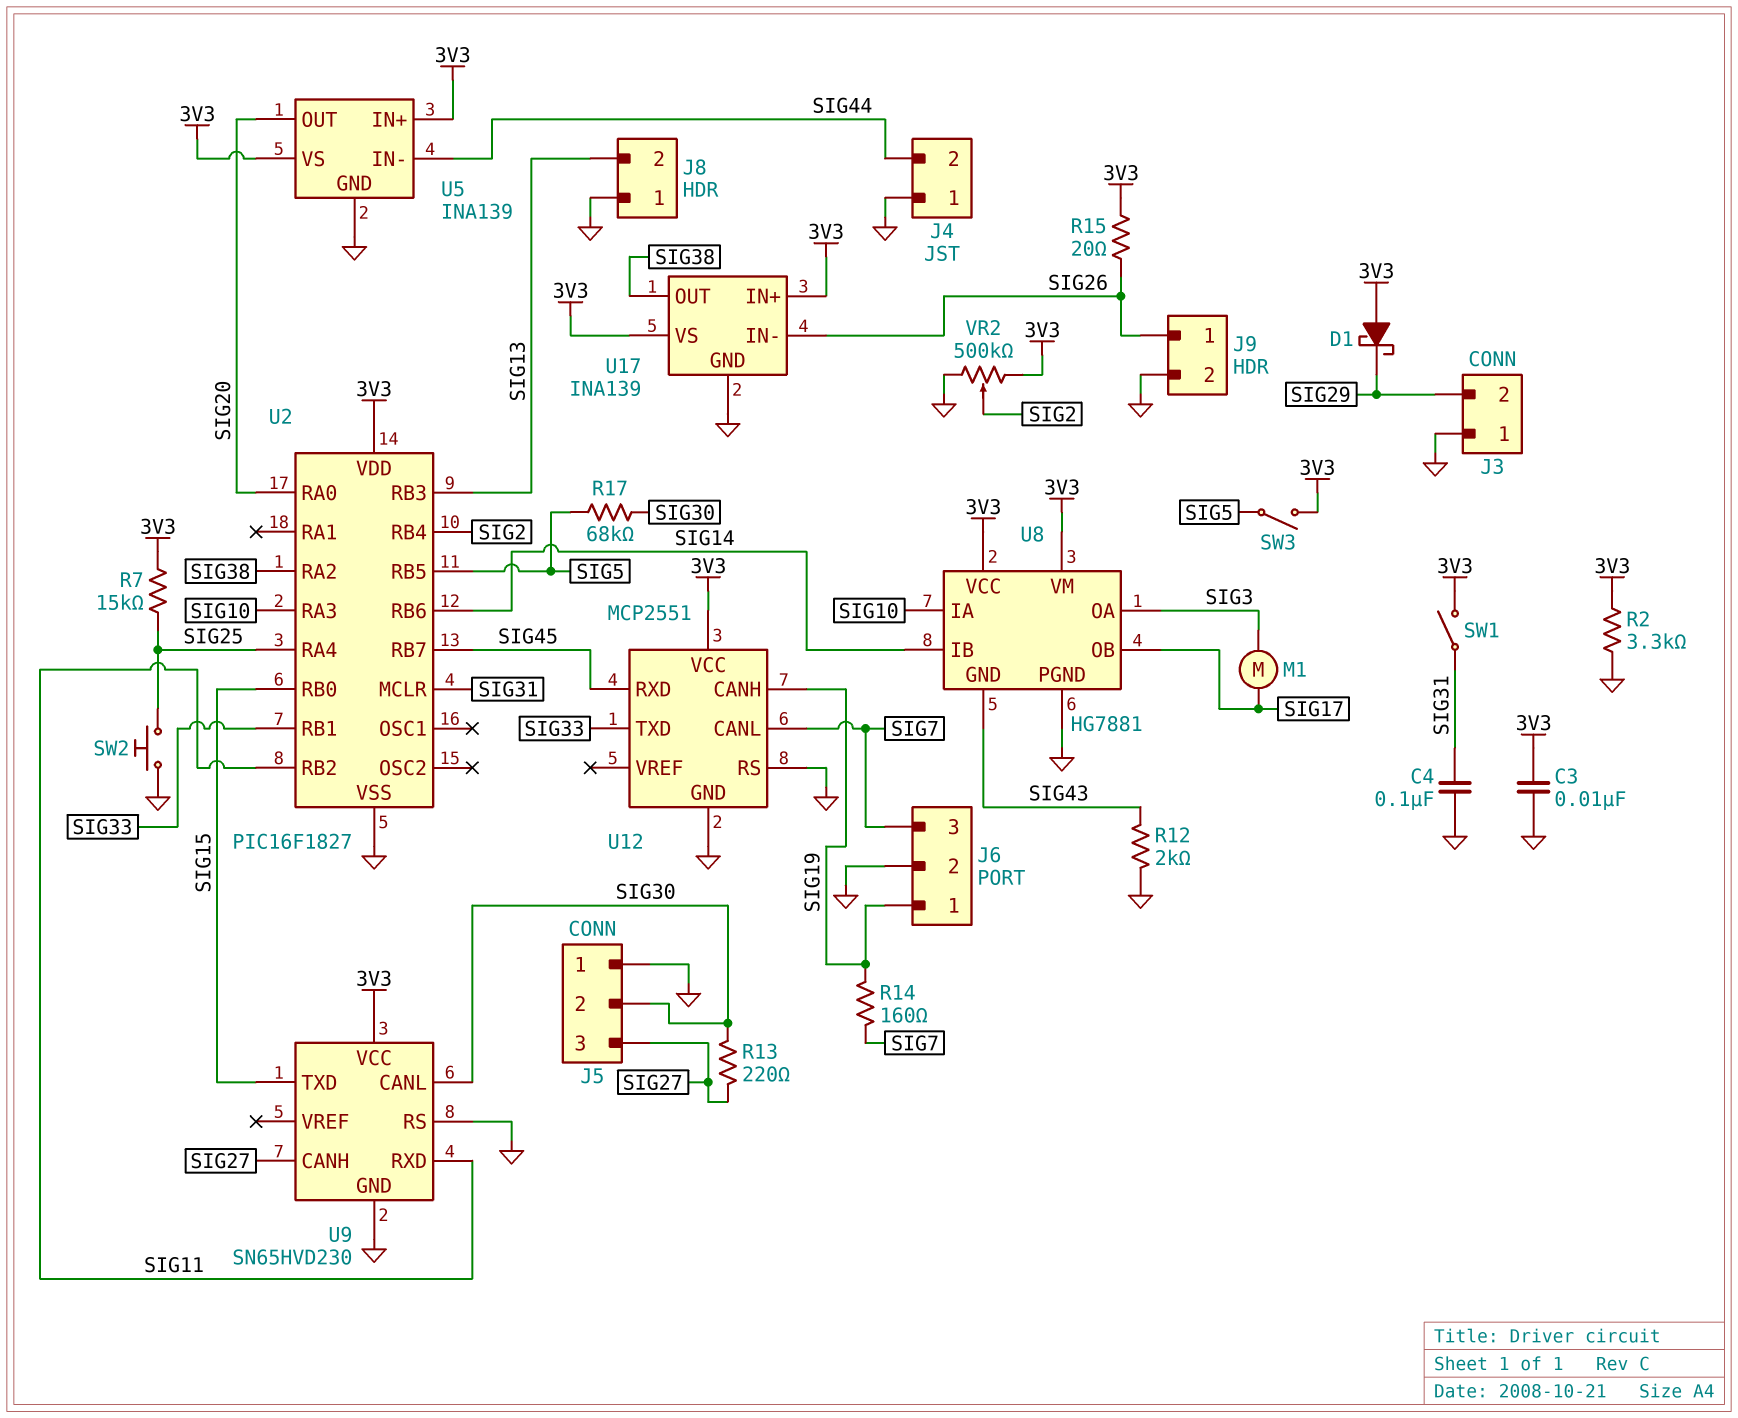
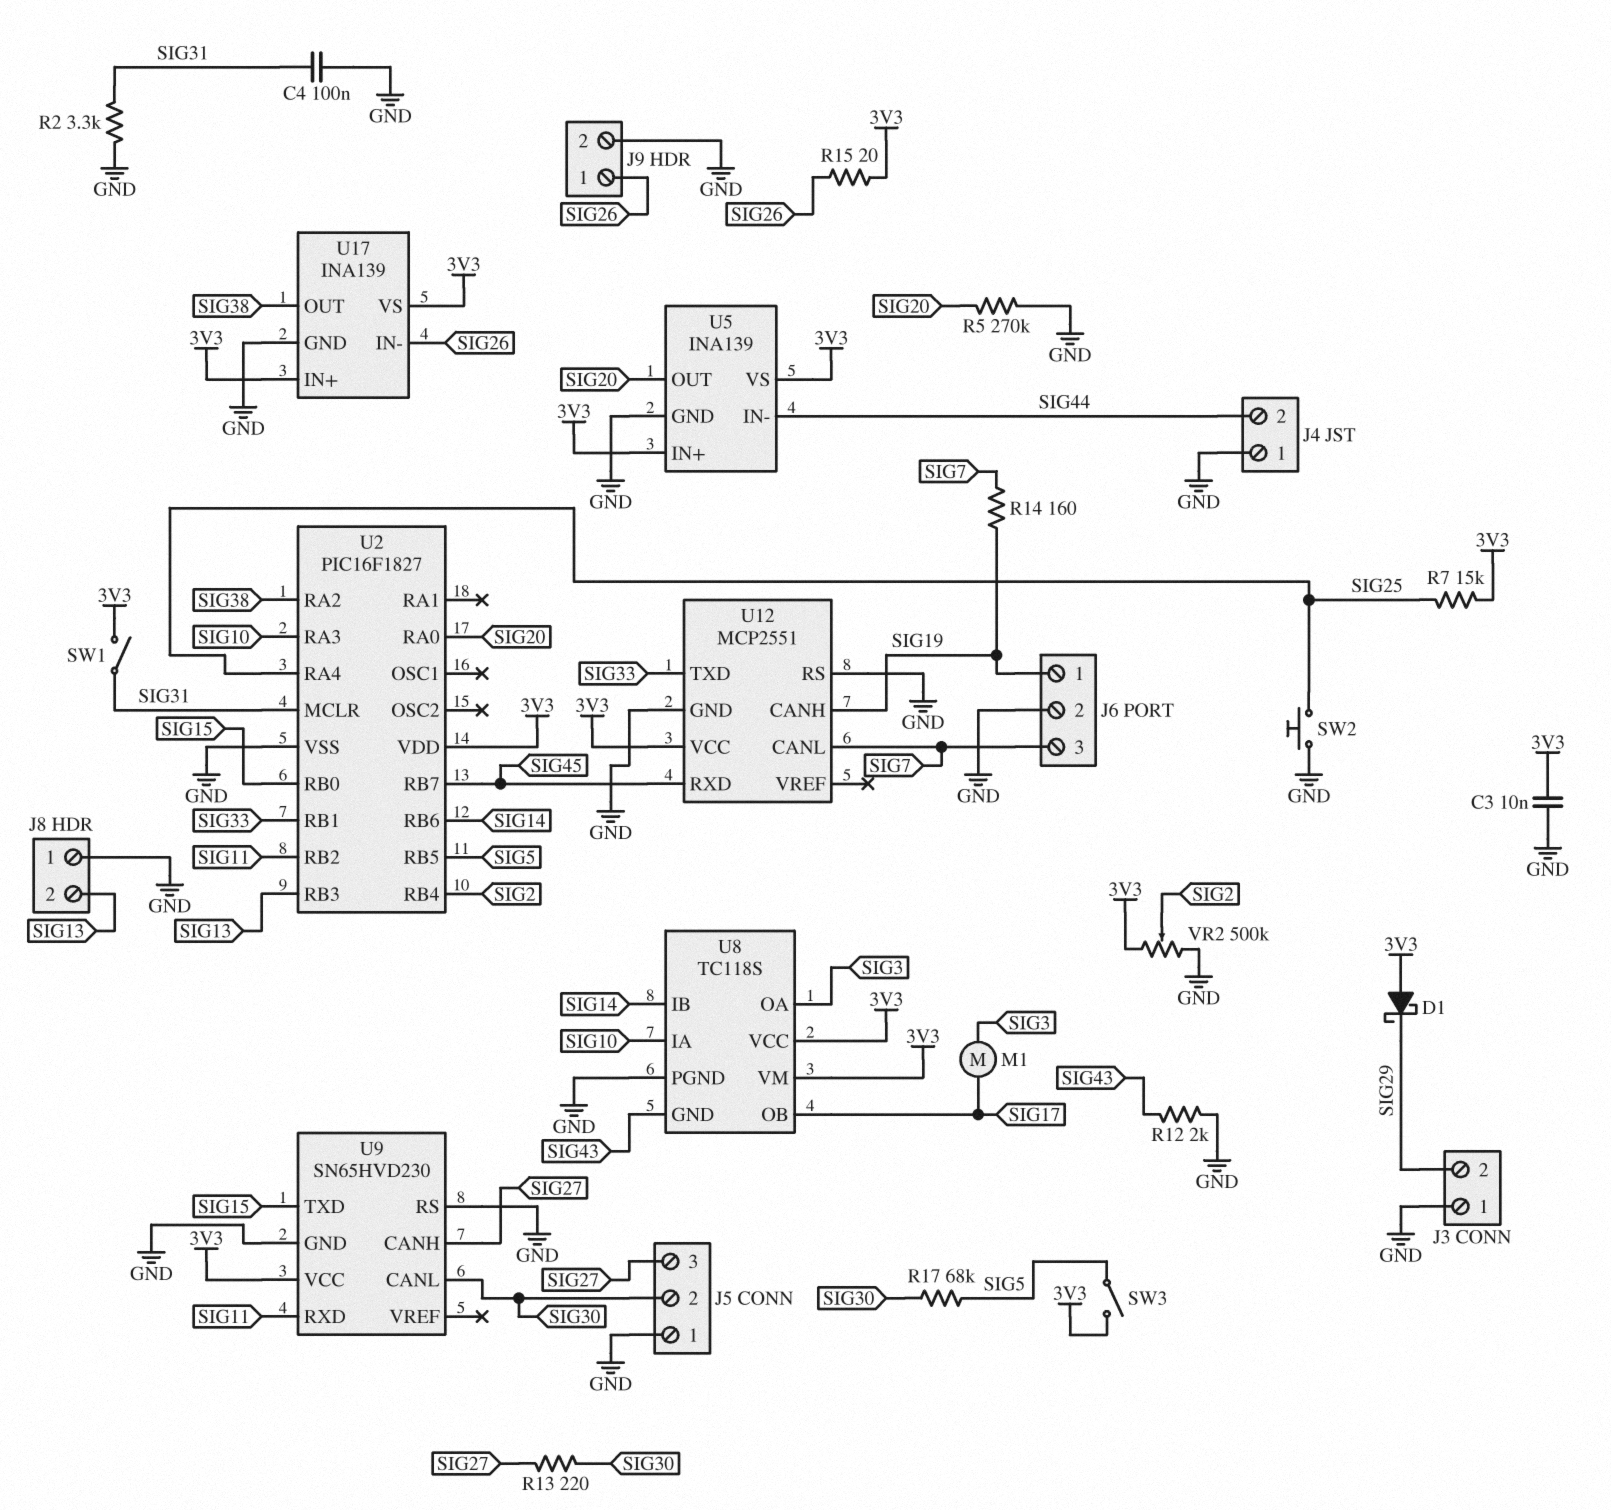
R2: 3.3k (3V3, GND) -> 3.3k (GND, SIG31)
R5: none -> 270k (GND, SIG20)
U8: HG7881 -> TC118S

